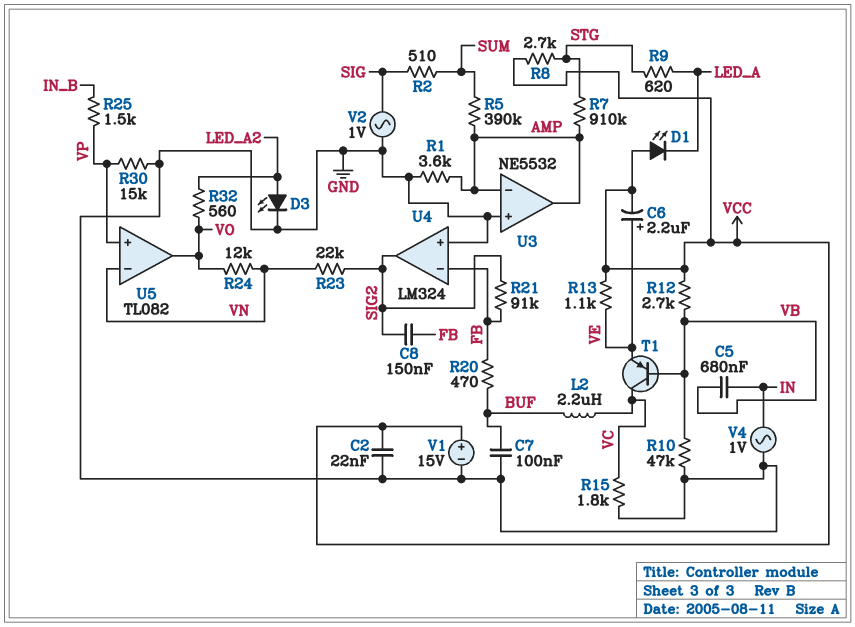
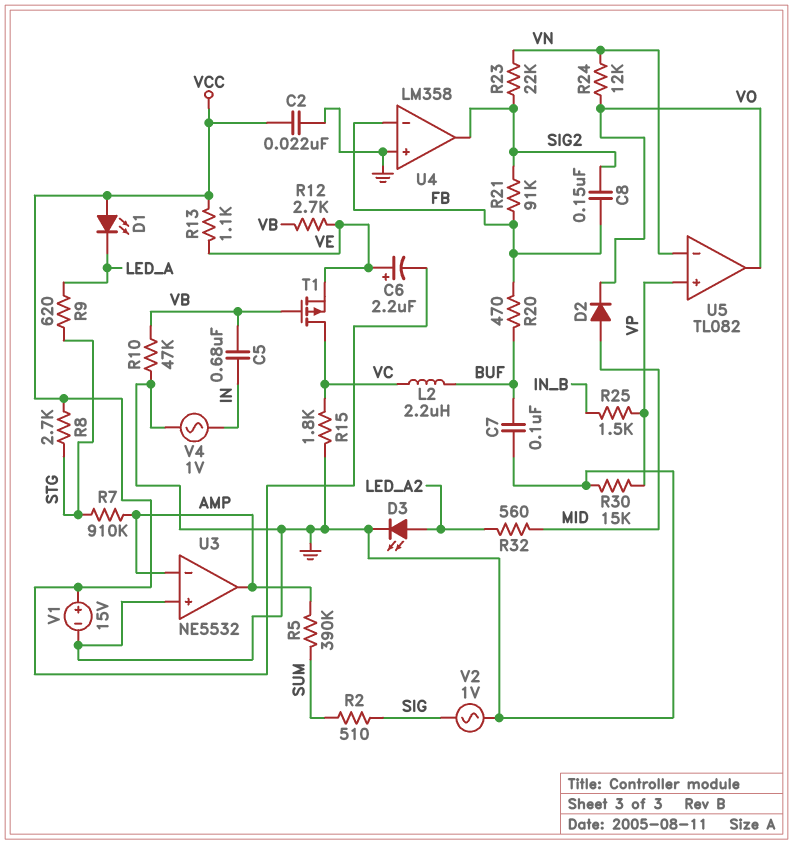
D2: none -> diode (A MID, K VO)
R1: 3.6k (AMP, GND) -> none
R12: 2.7k (VB, VCC) -> 2.7k (VB, VE)
R32: 560 (LED_A2, VO) -> 560 (LED_A2, MID)
T1: PNP (B VB, C VC, E VE) -> PMOS (G VB, D VC, S VE)
U4: LM324 -> LM358

